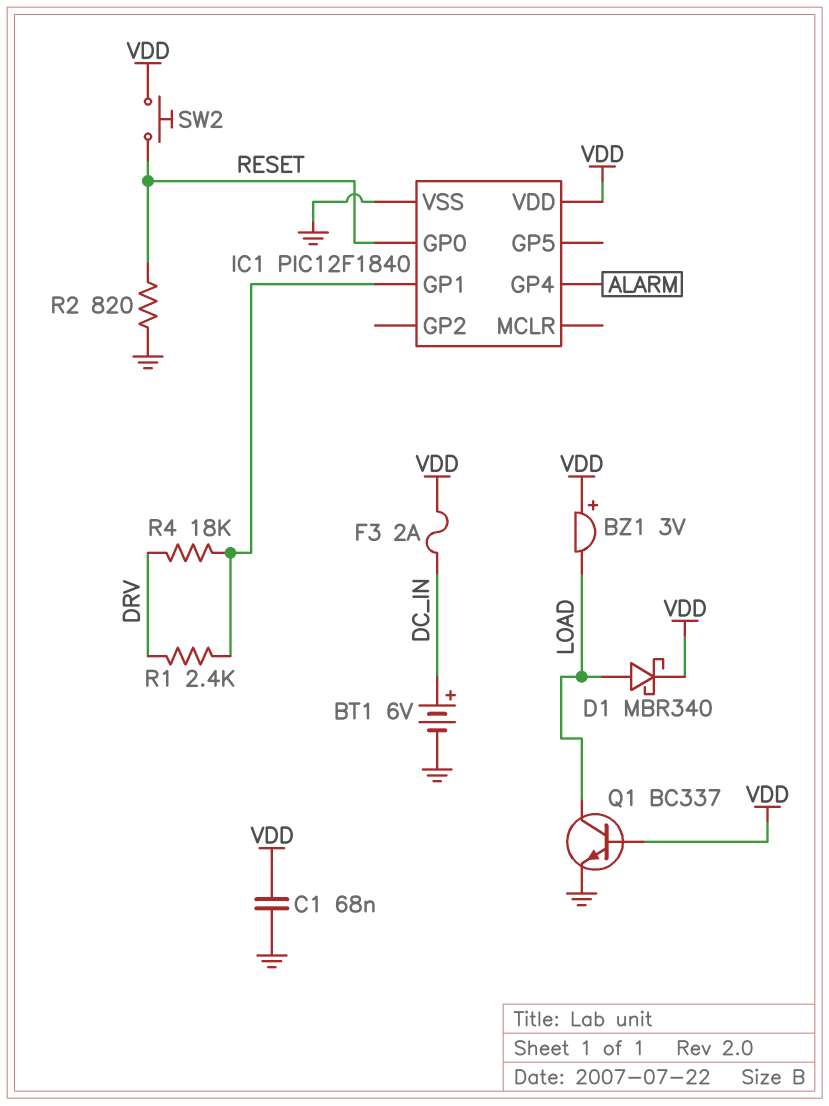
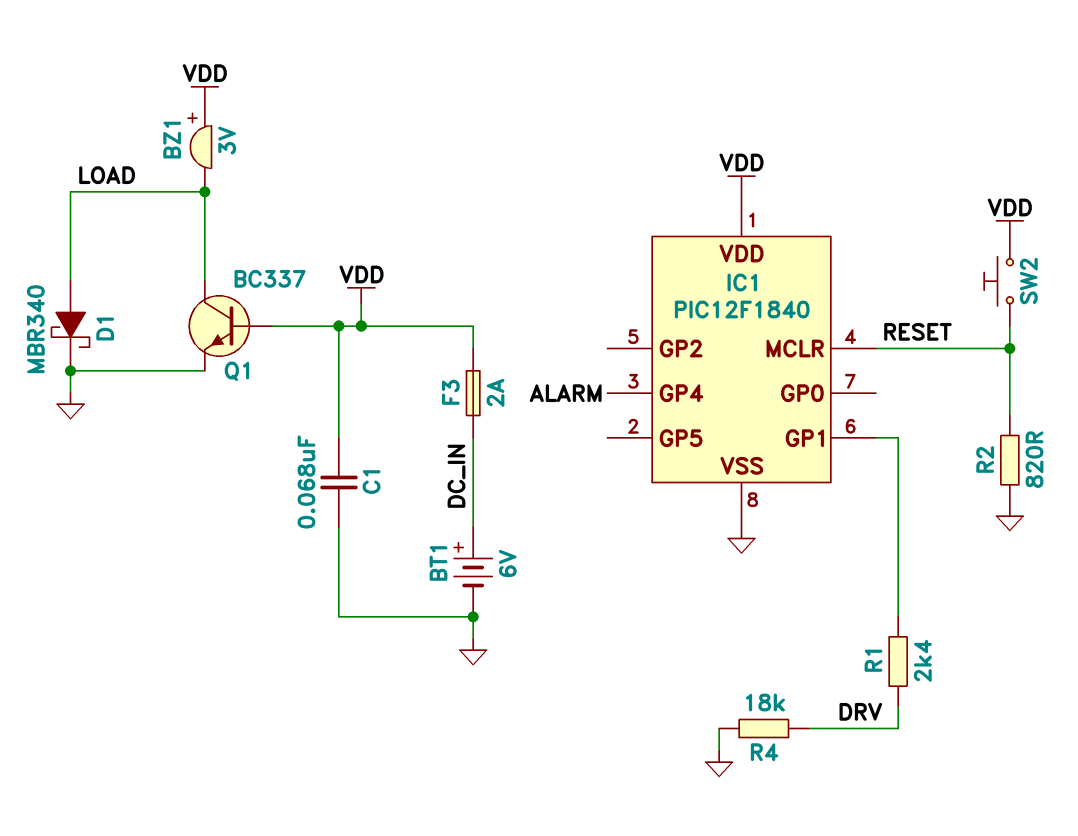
D1: schottky MBR340 (A LOAD, K VDD) -> schottky MBR340 (A LOAD, K GND)
IC1 pin GP0: RESET -> none
IC1 pin MCLR: none -> RESET
R4: 18k (DRV, IC1/GP1) -> 18k (DRV, GND)

